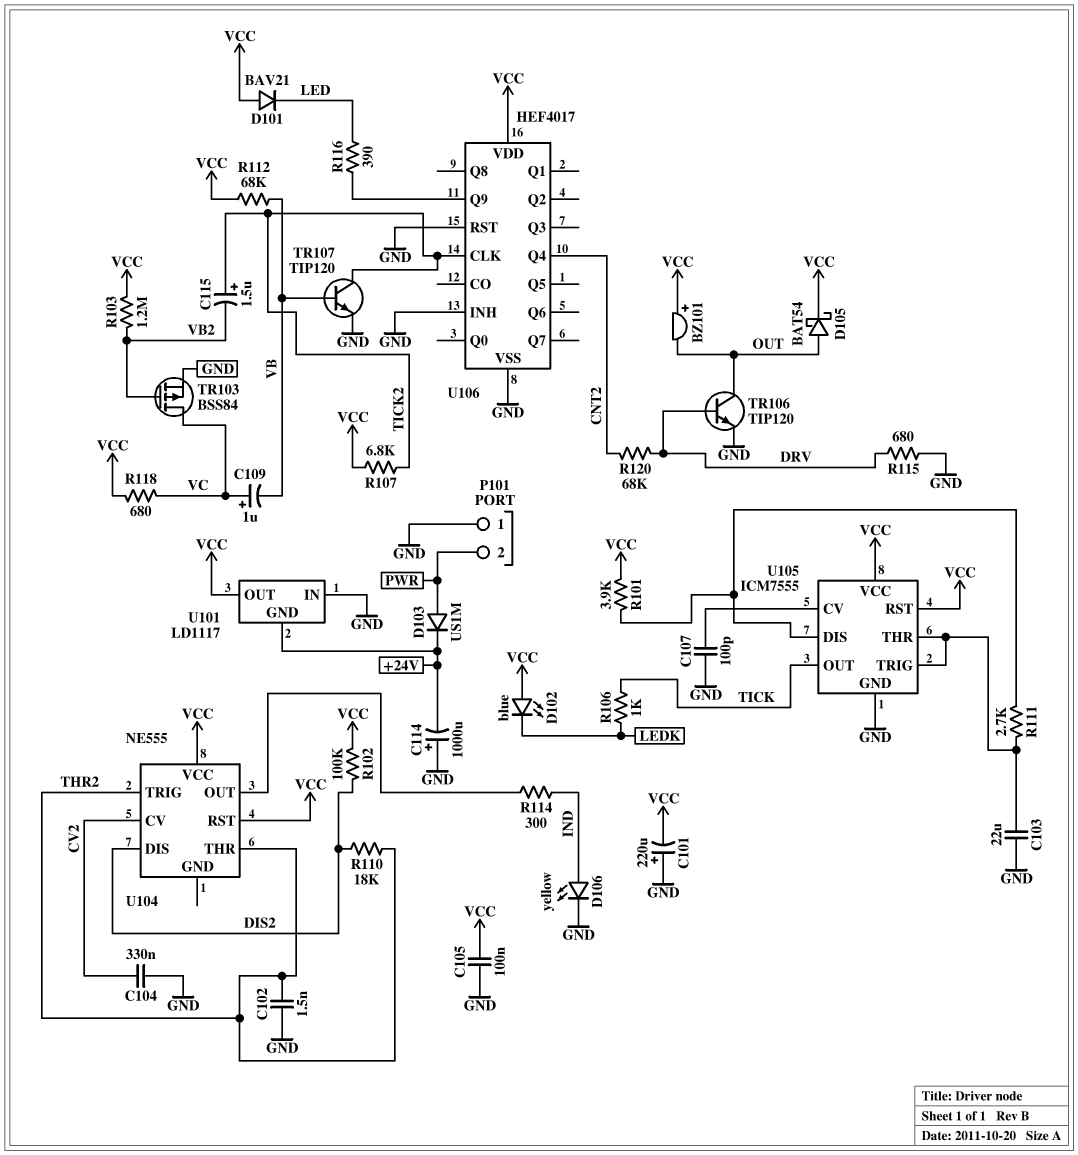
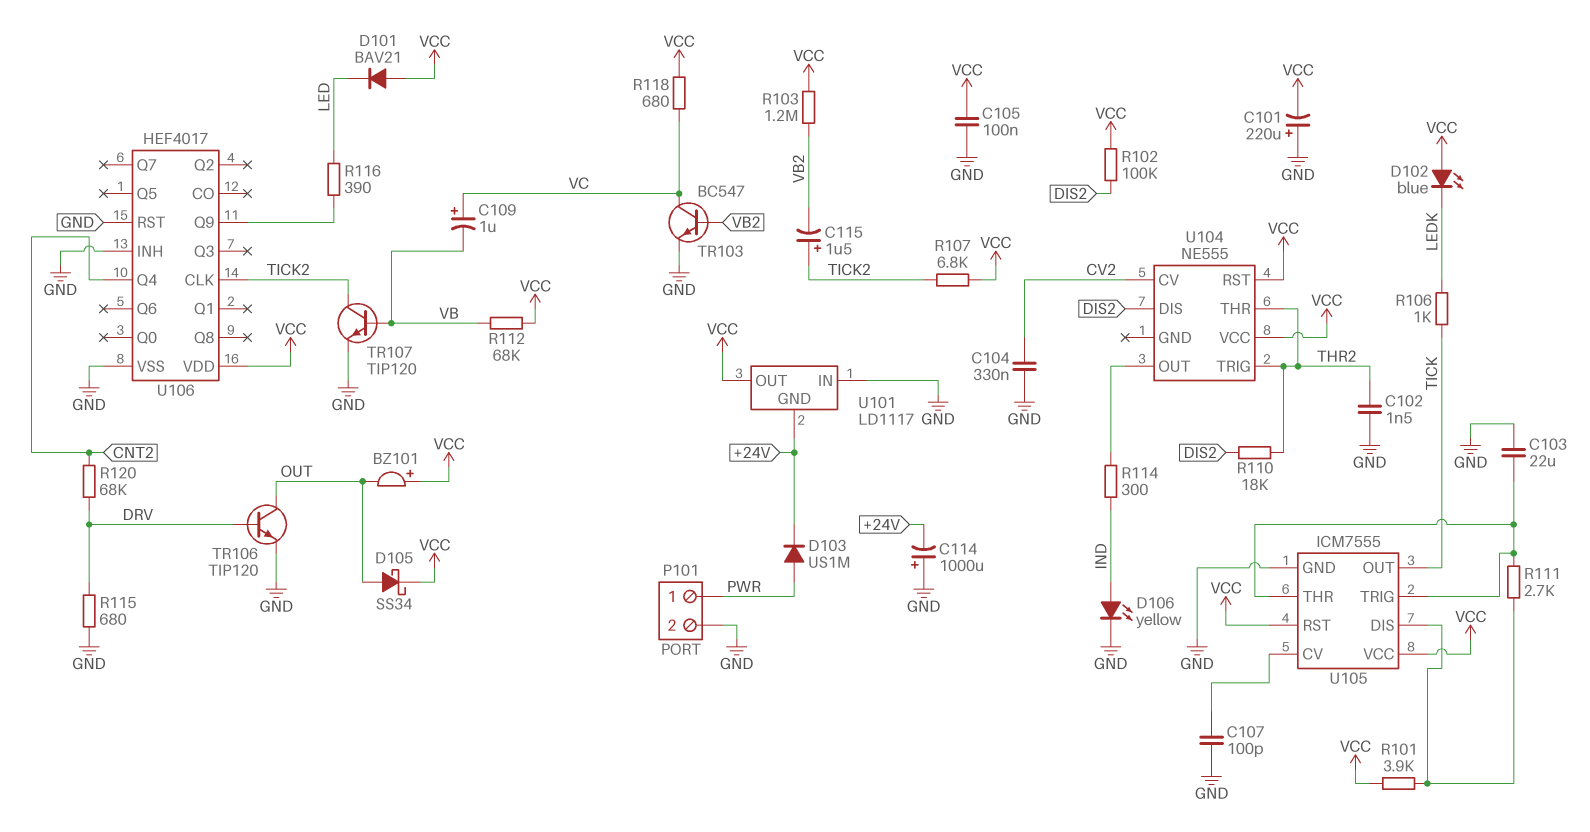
D105: schottky BAT54 (A OUT, K VCC) -> schottky SS34 (A OUT, K VCC)
P101 pin 1: GND -> PWR
P101 pin 2: PWR -> GND
TR103: PMOS BSS84 (G VB2, D VC, S GND) -> NPN BC547 (B VB2, C VC, E GND)

